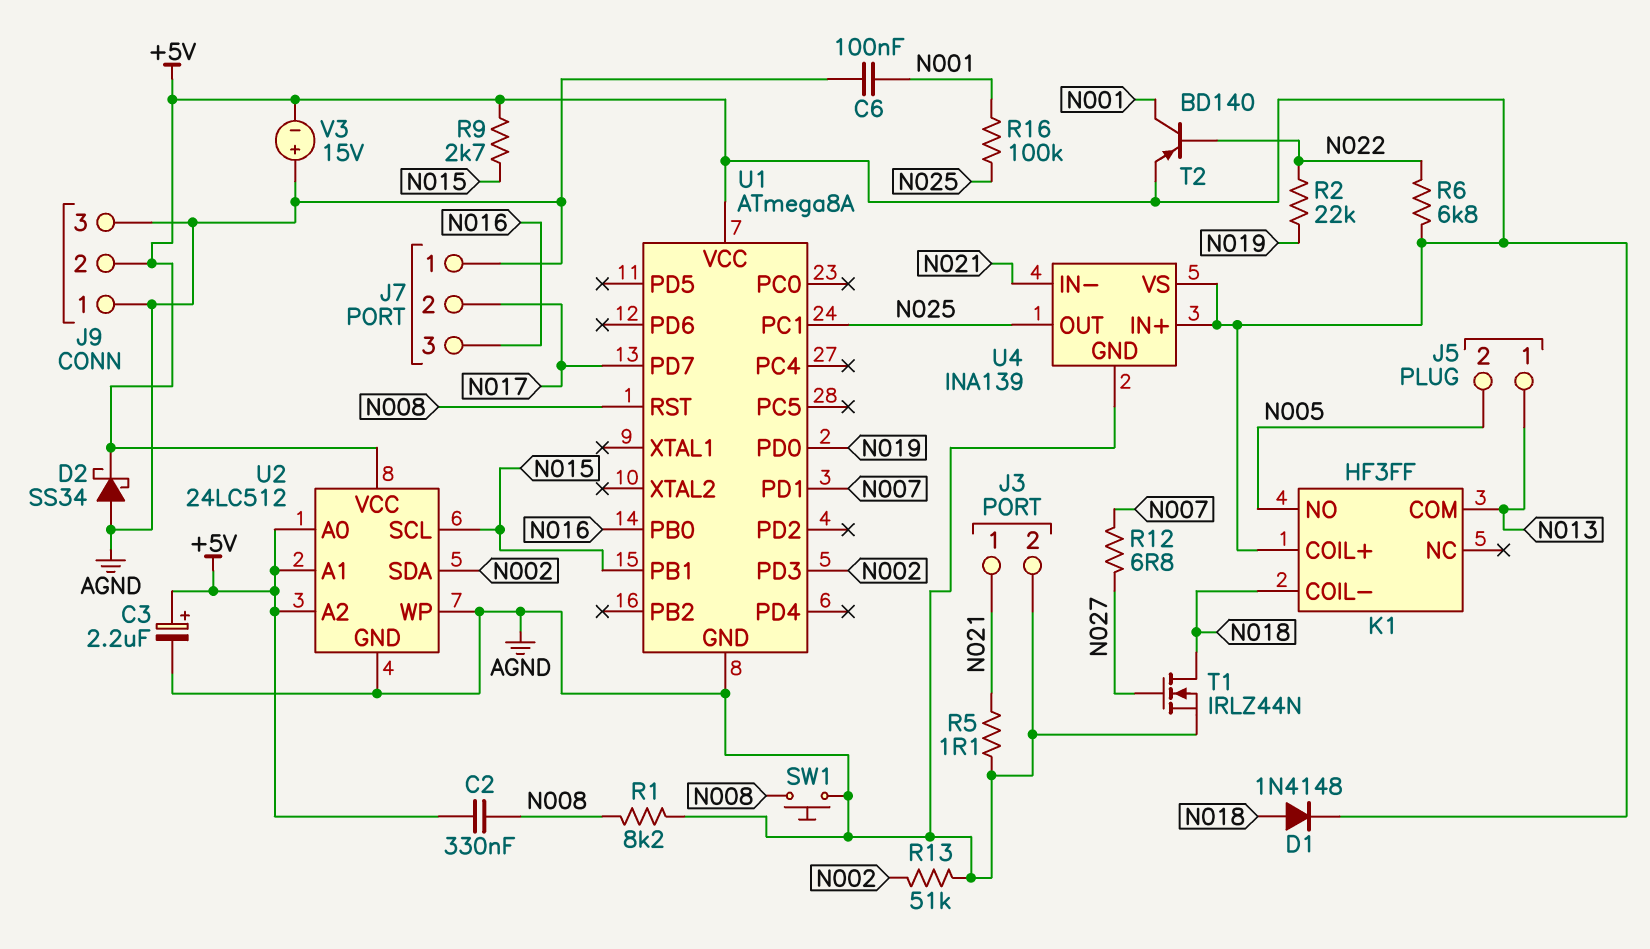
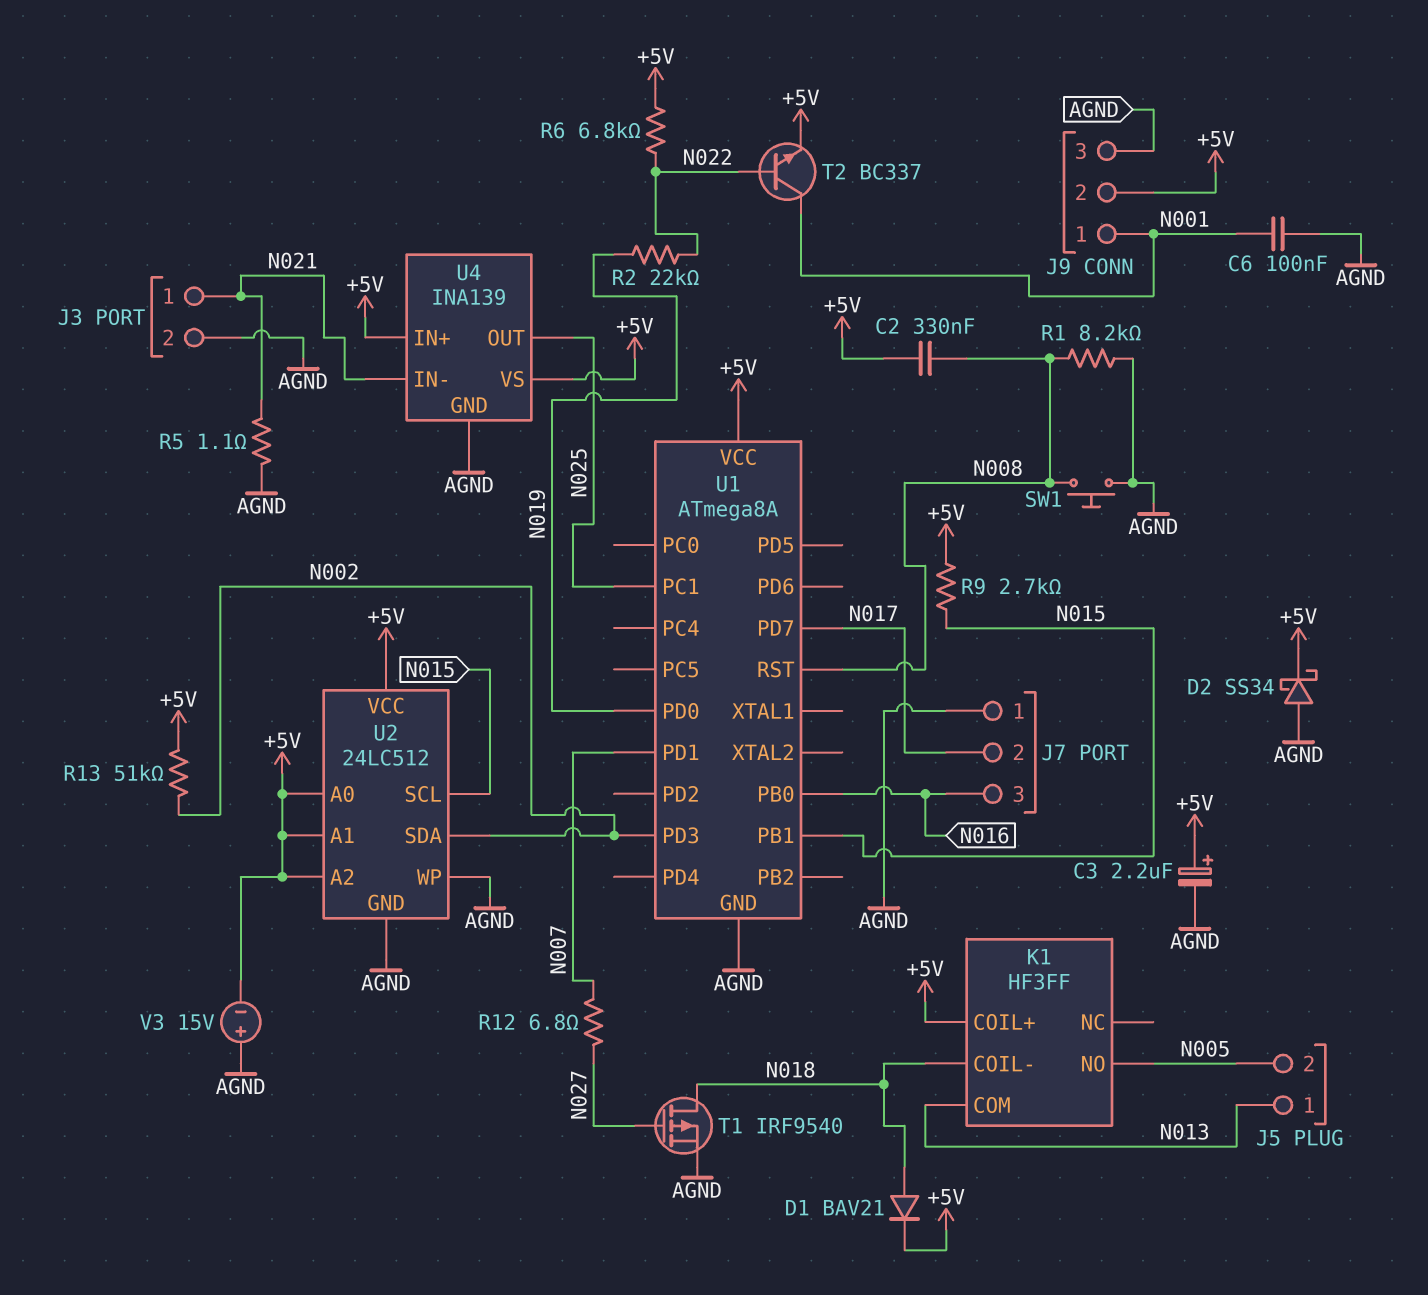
D1: diode 1N4148 (A N018, K +5V) -> diode BAV21 (A N018, K +5V)
J9 pin 1: AGND -> N001
R13: 51k (AGND, N002) -> 51k (+5V, N002)
R16: 100k (N001, N025) -> none
T1: NMOS IRLZ44N (G N027, D N018, S AGND) -> PMOS IRF9540 (G N027, D N018, S AGND)
T2: PNP BD140 (B N022, C N001, E +5V) -> NPN BC337 (B N022, C N001, E +5V)

